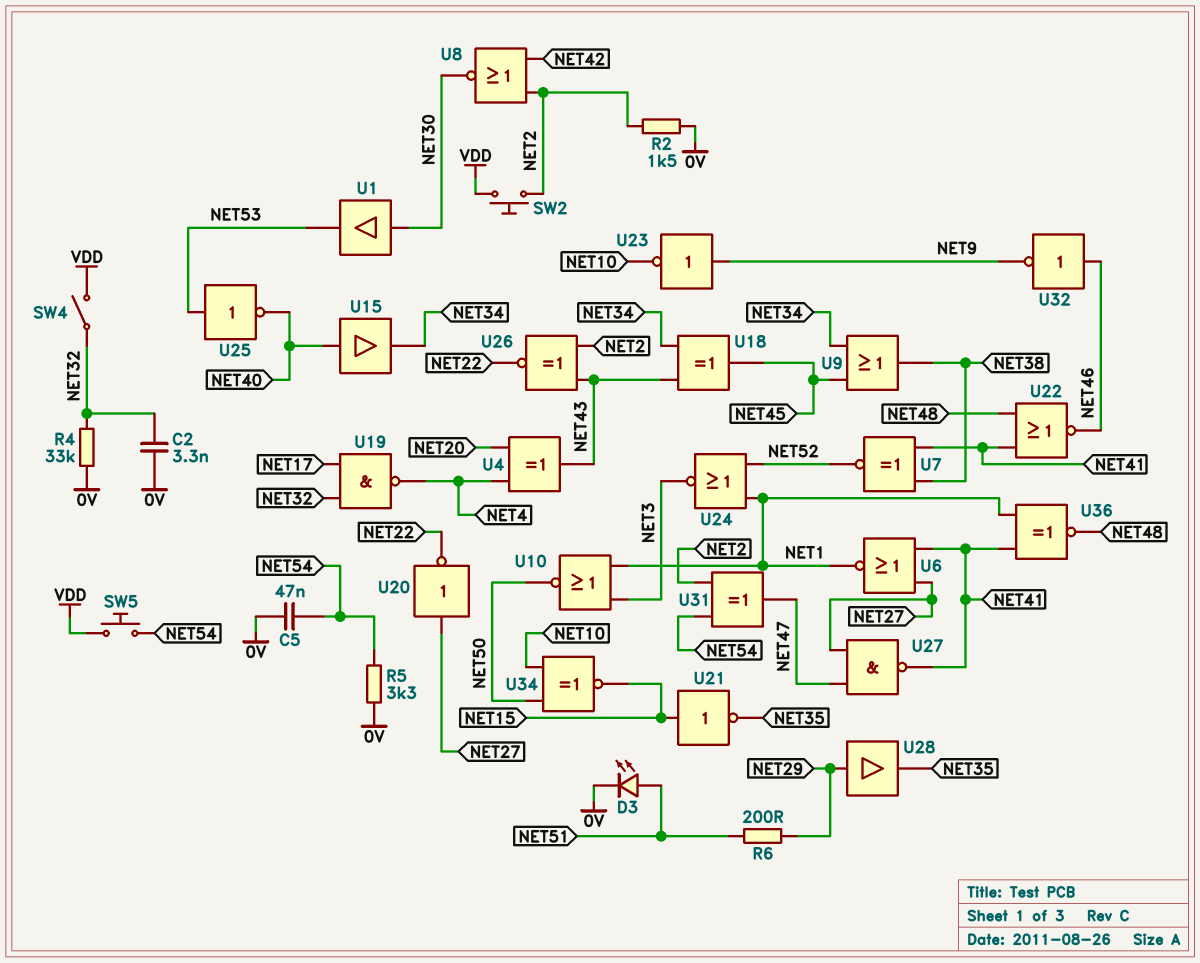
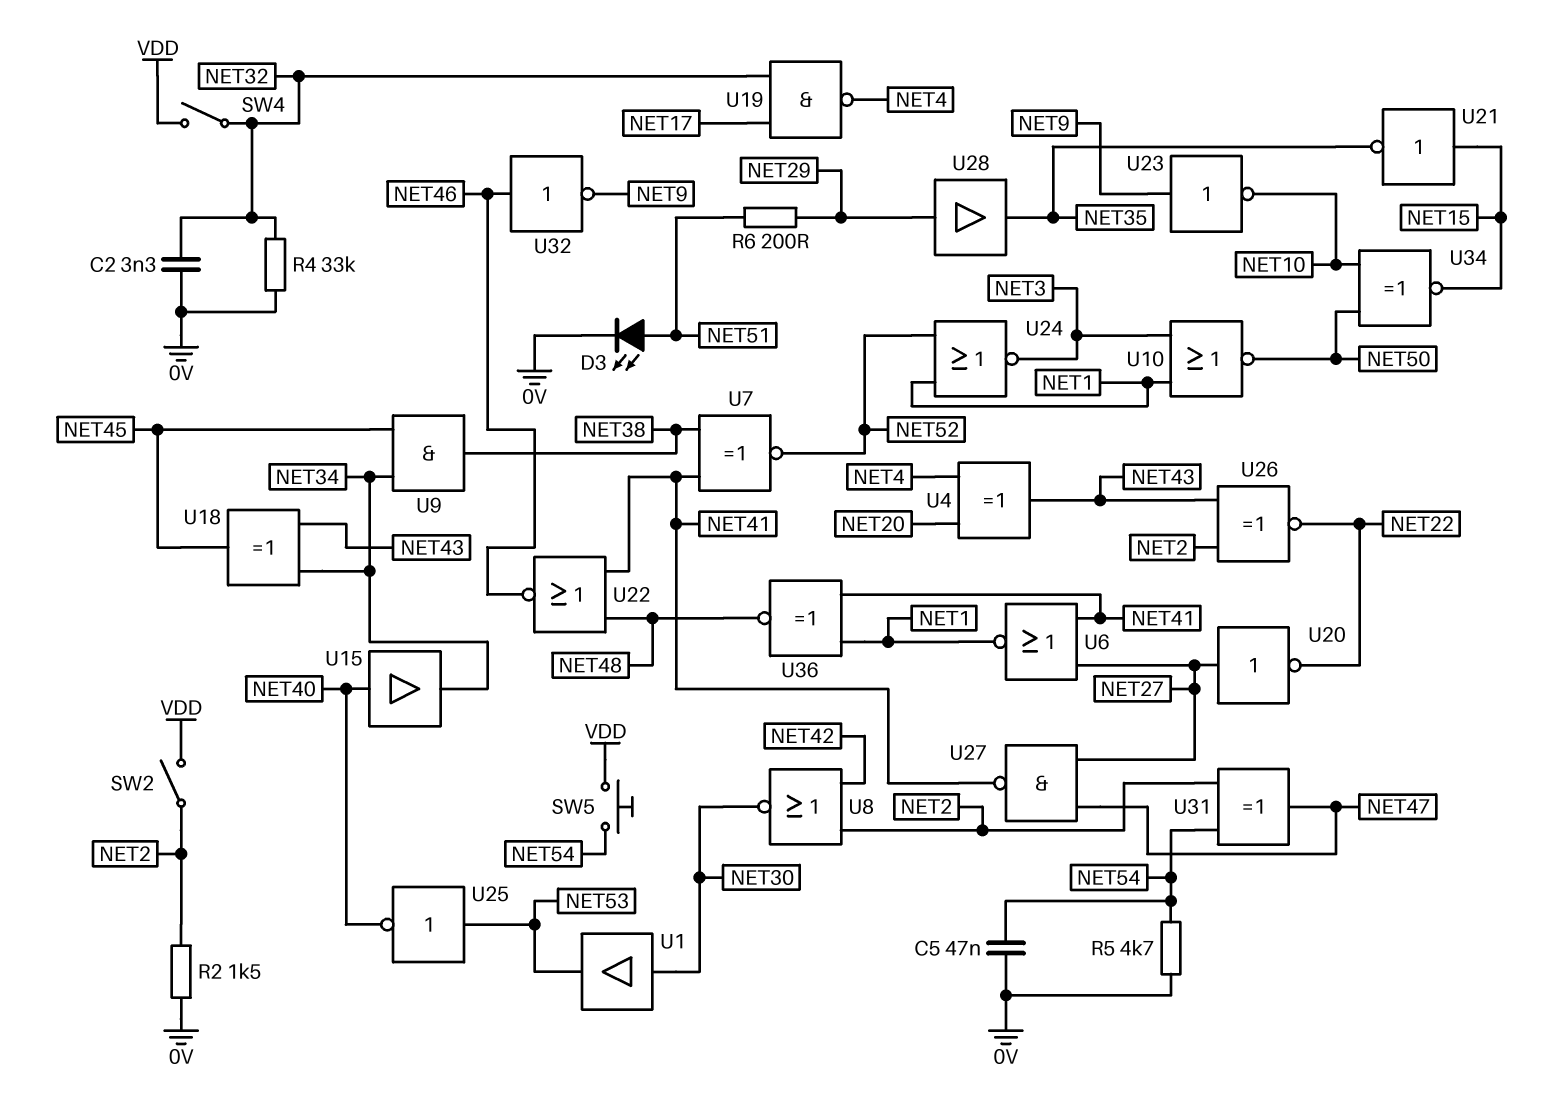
R5: 3.3k (0V, NET54) -> 4.7k (0V, NET54)
SW2: button (NET2, VDD) -> switch (NET2, VDD)
U9: OR (in NET34, in NET45, out NET38) -> AND (in NET34, in NET45, out NET38)

